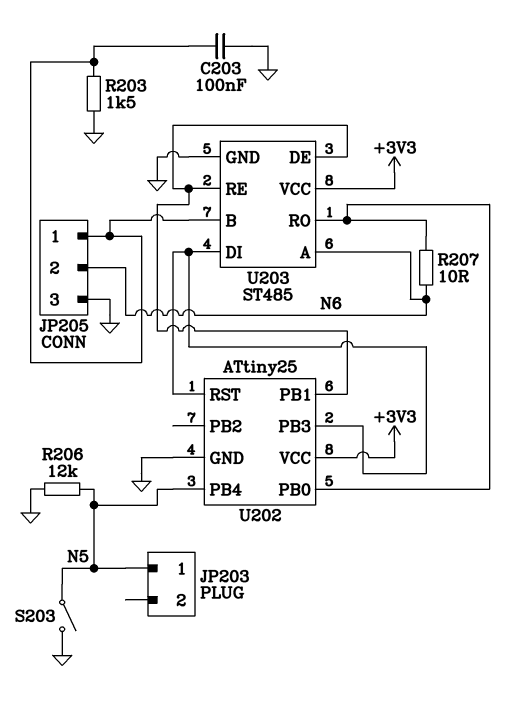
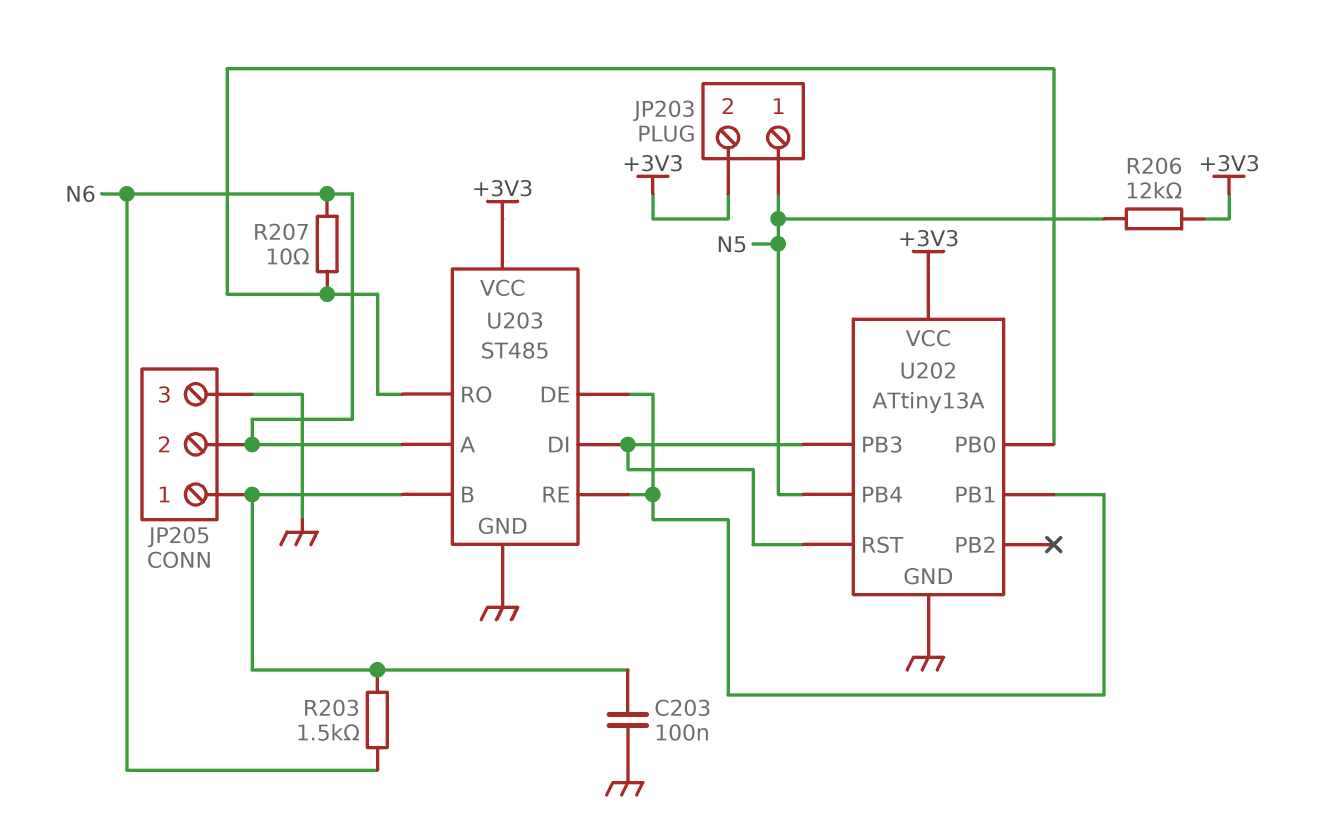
JP203 pin 2: none -> +3V3
R203: 1.5k (GND, JP205/1) -> 1.5k (JP205/1, N6)
R206: 12k (GND, N5) -> 12k (+3V3, N5)
S203: switch (GND, N5) -> none
U202: ATtiny25 -> ATtiny13A

